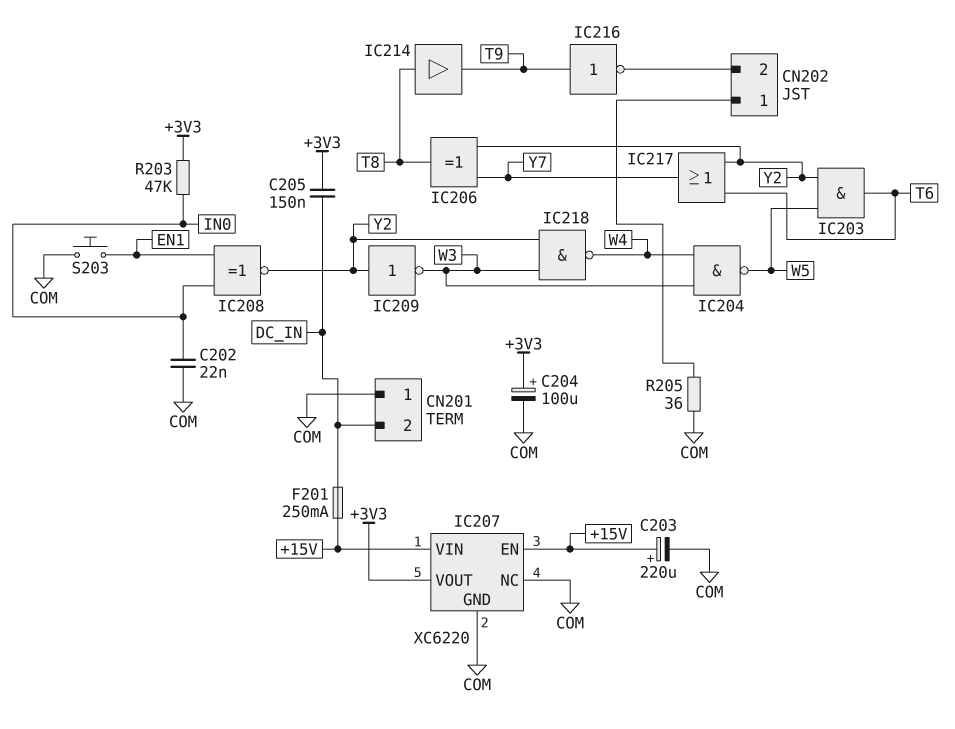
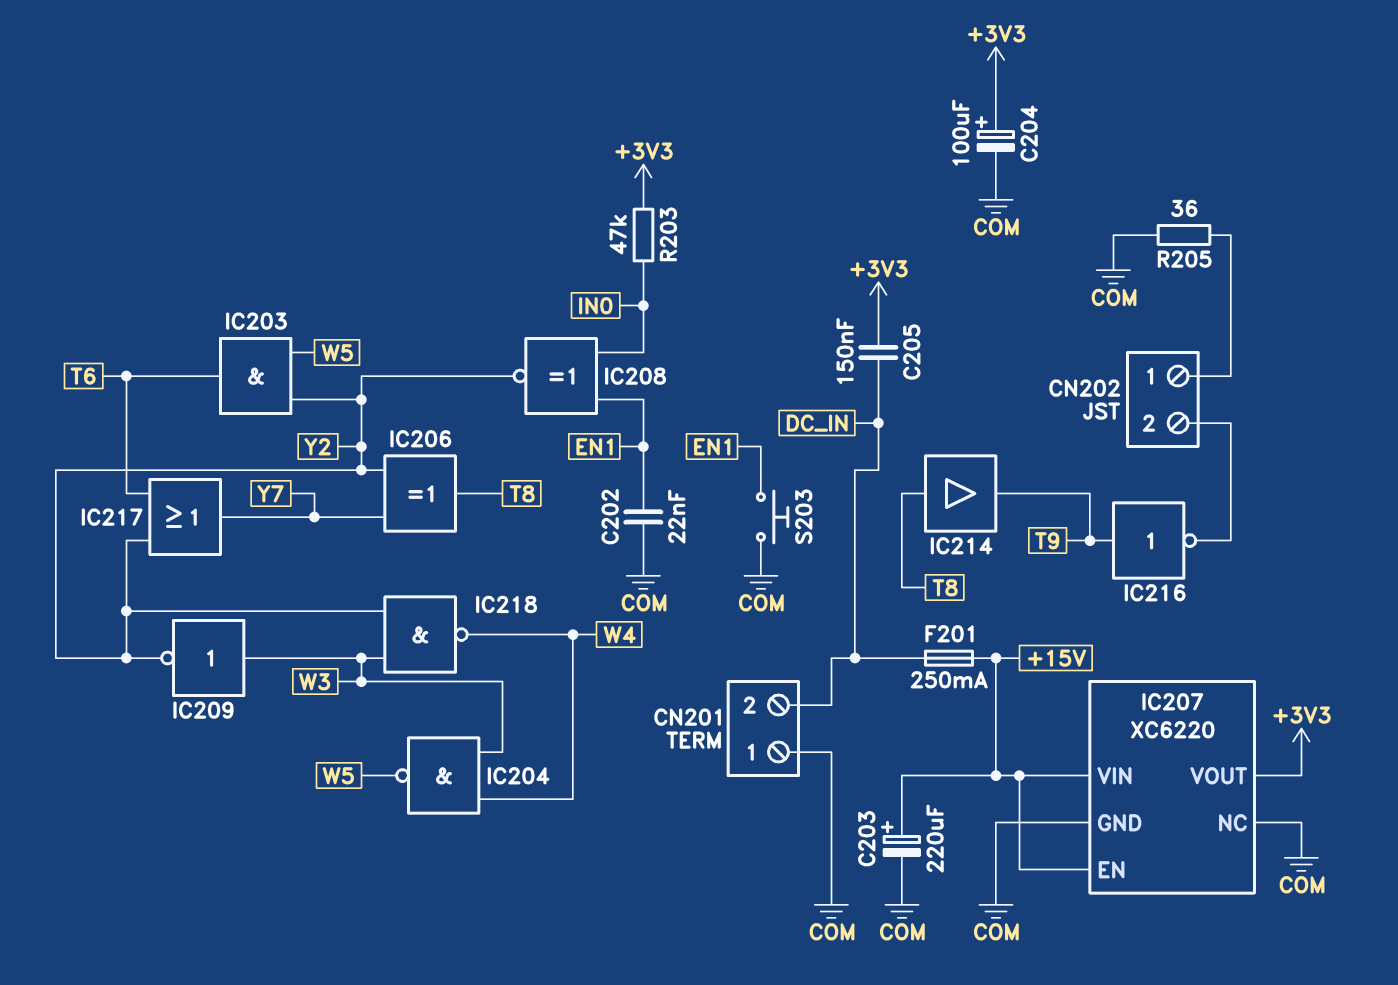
C202: 22nF (COM, IN0) -> 22nF (COM, EN1)
IC209: NOT (in Y2, out W3) -> NOT (in W3, out Y2)

